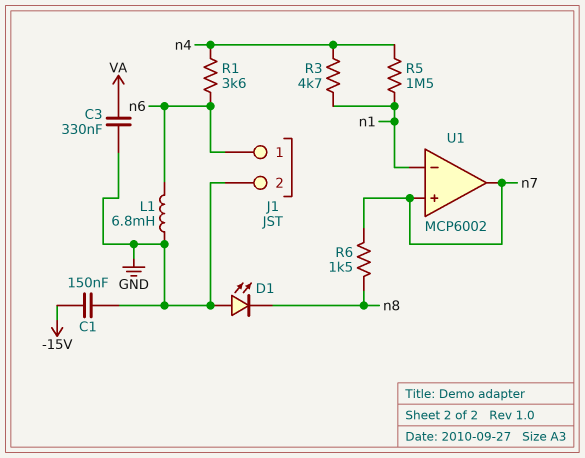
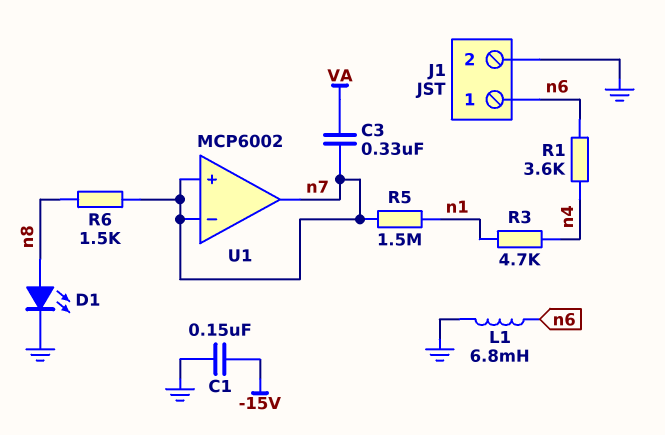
C3: 330nF (GND, VA) -> 330nF (VA, n7)
D1: LED (A GND, K n8) -> LED (A n8, K GND)
R5: 1.5M (n1, n4) -> 1.5M (n1, n7)
U1 pin in-: n1 -> n7

